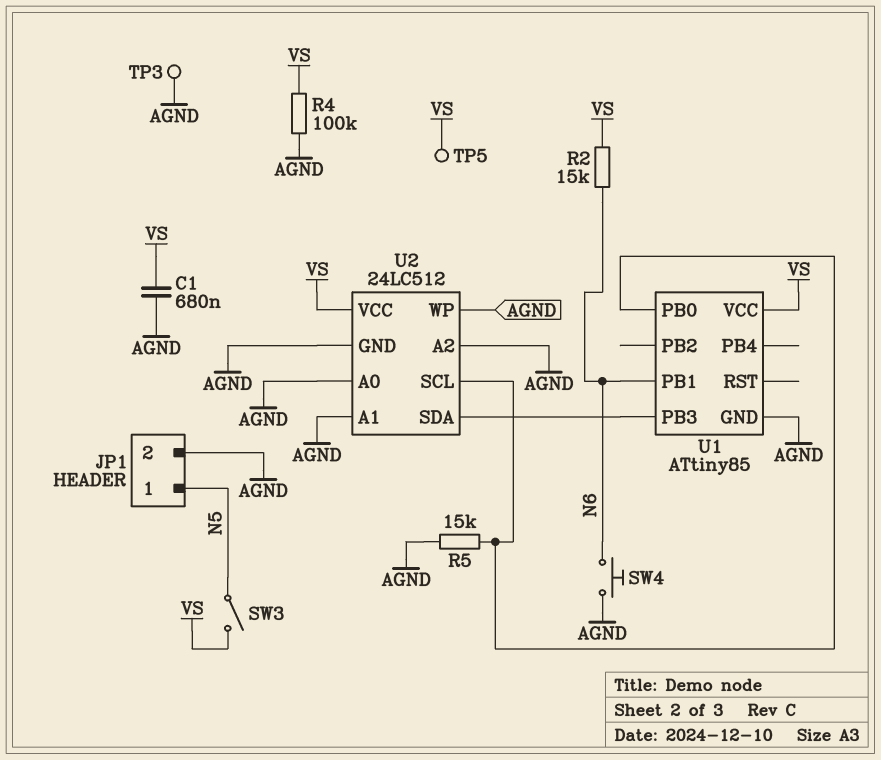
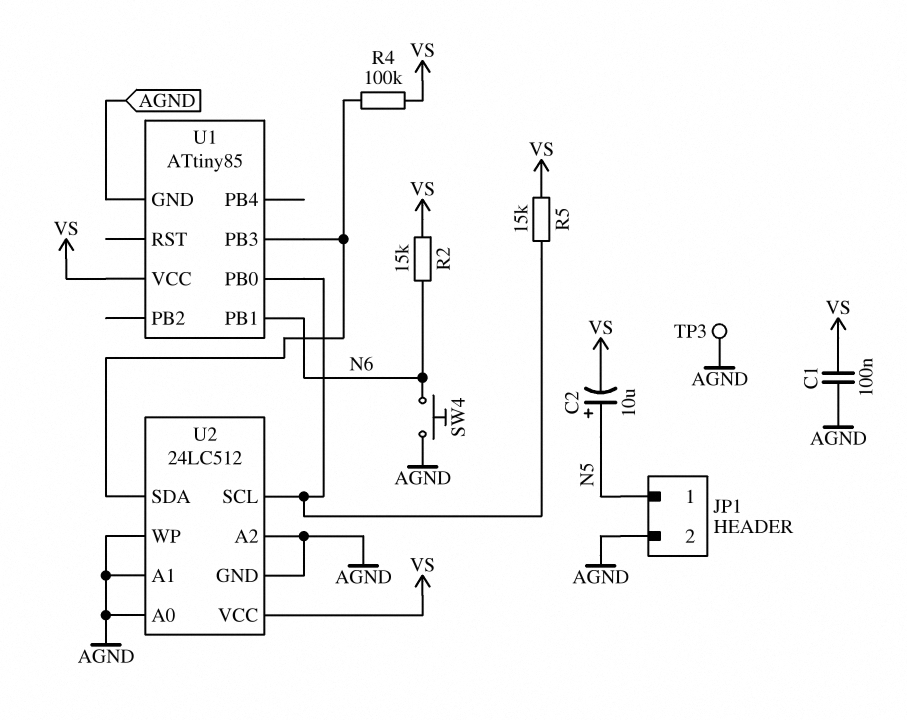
C1: 680nF (AGND, VS) -> 100nF (AGND, VS)
C2: none -> 10uF (plus N5, minus VS)
R4: 100k (AGND, VS) -> 100k (U1/PB3, VS)
R5: 15k (AGND, U1/PB0) -> 15k (U1/PB0, VS)
SW3: switch (N5, VS) -> none
TP5: test point (VS) -> none

